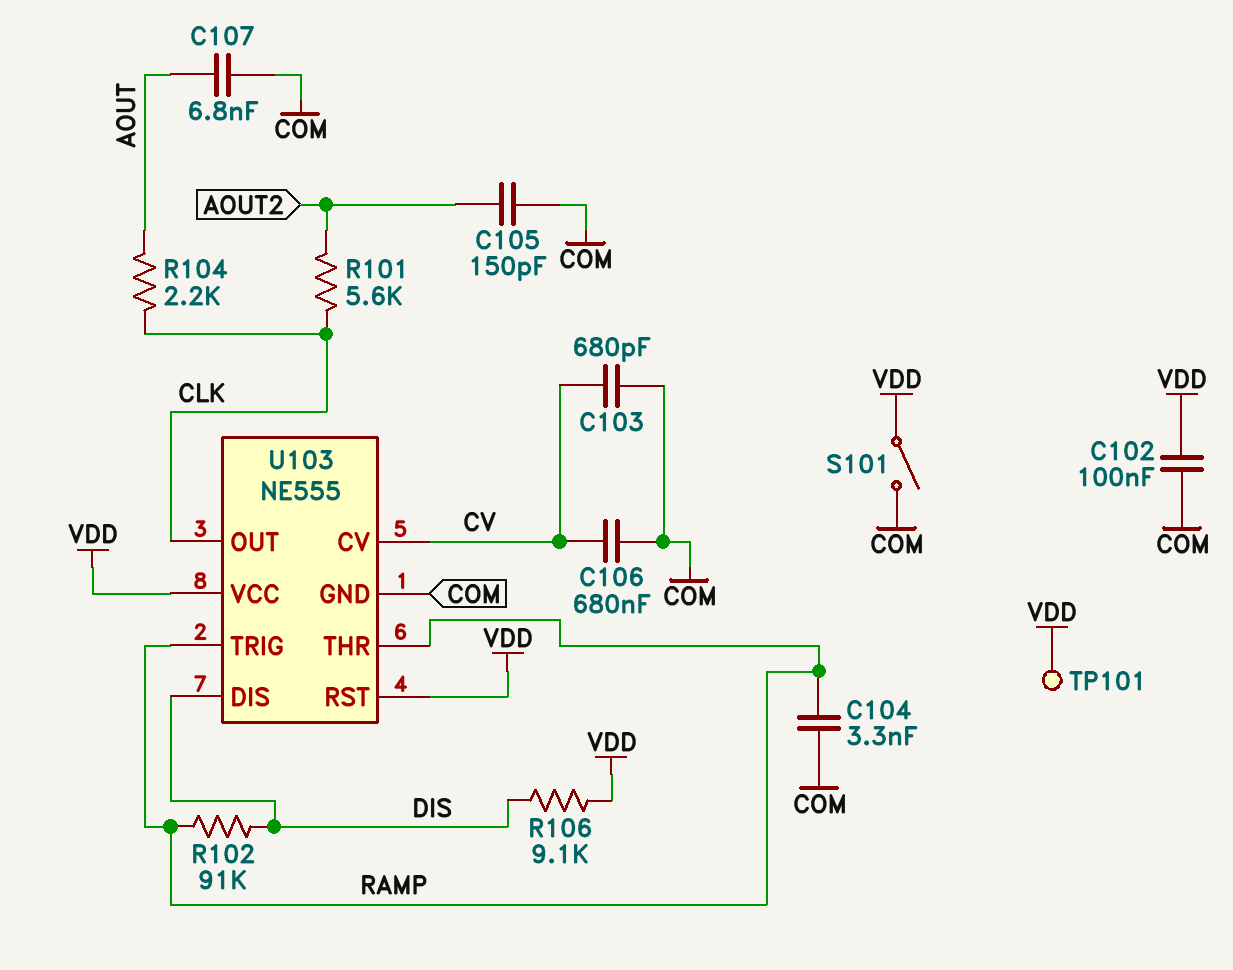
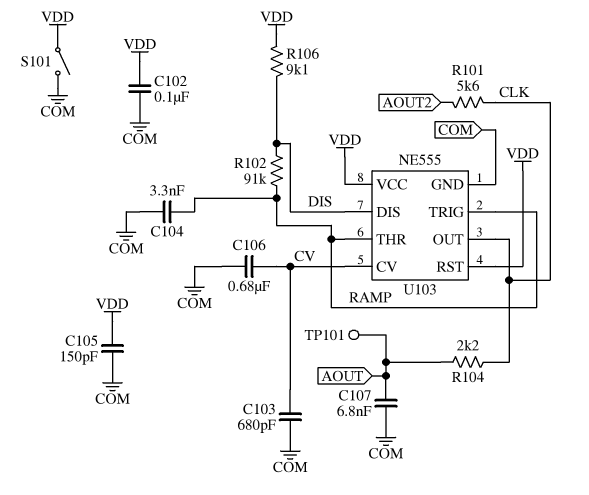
C105: 150pF (AOUT2, COM) -> 150pF (COM, VDD)
TP101: test point (VDD) -> test point (AOUT)

